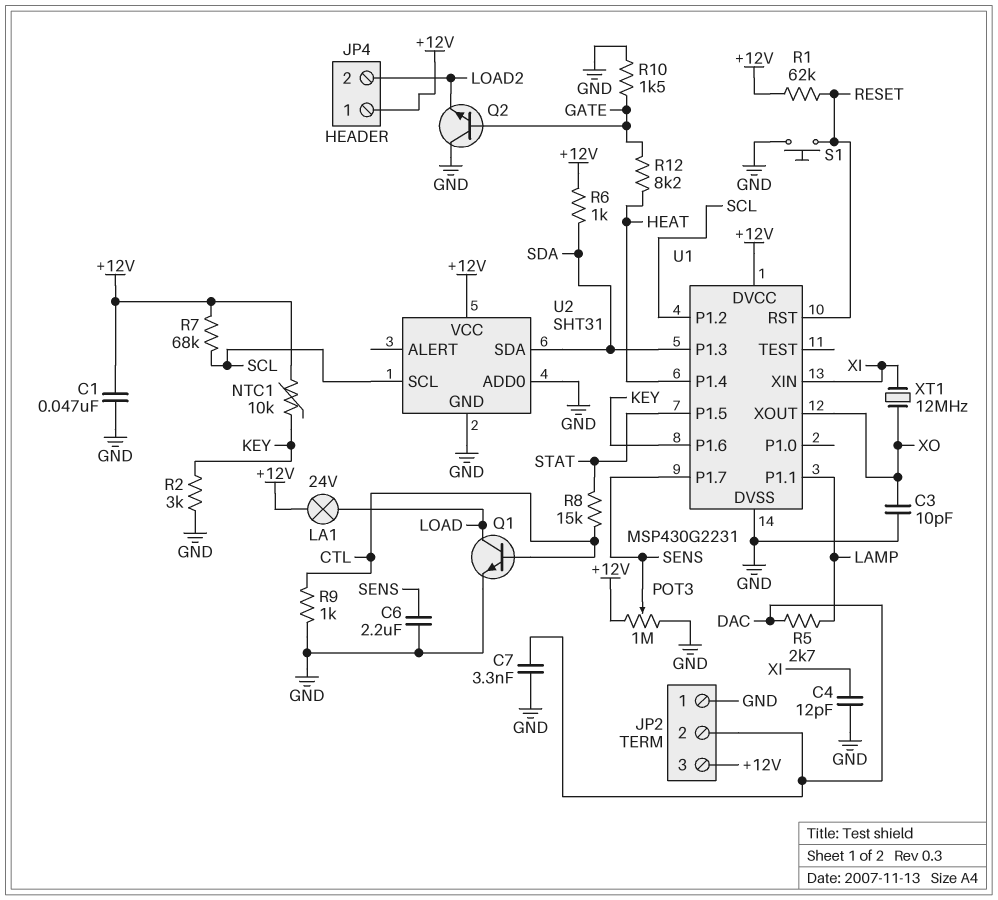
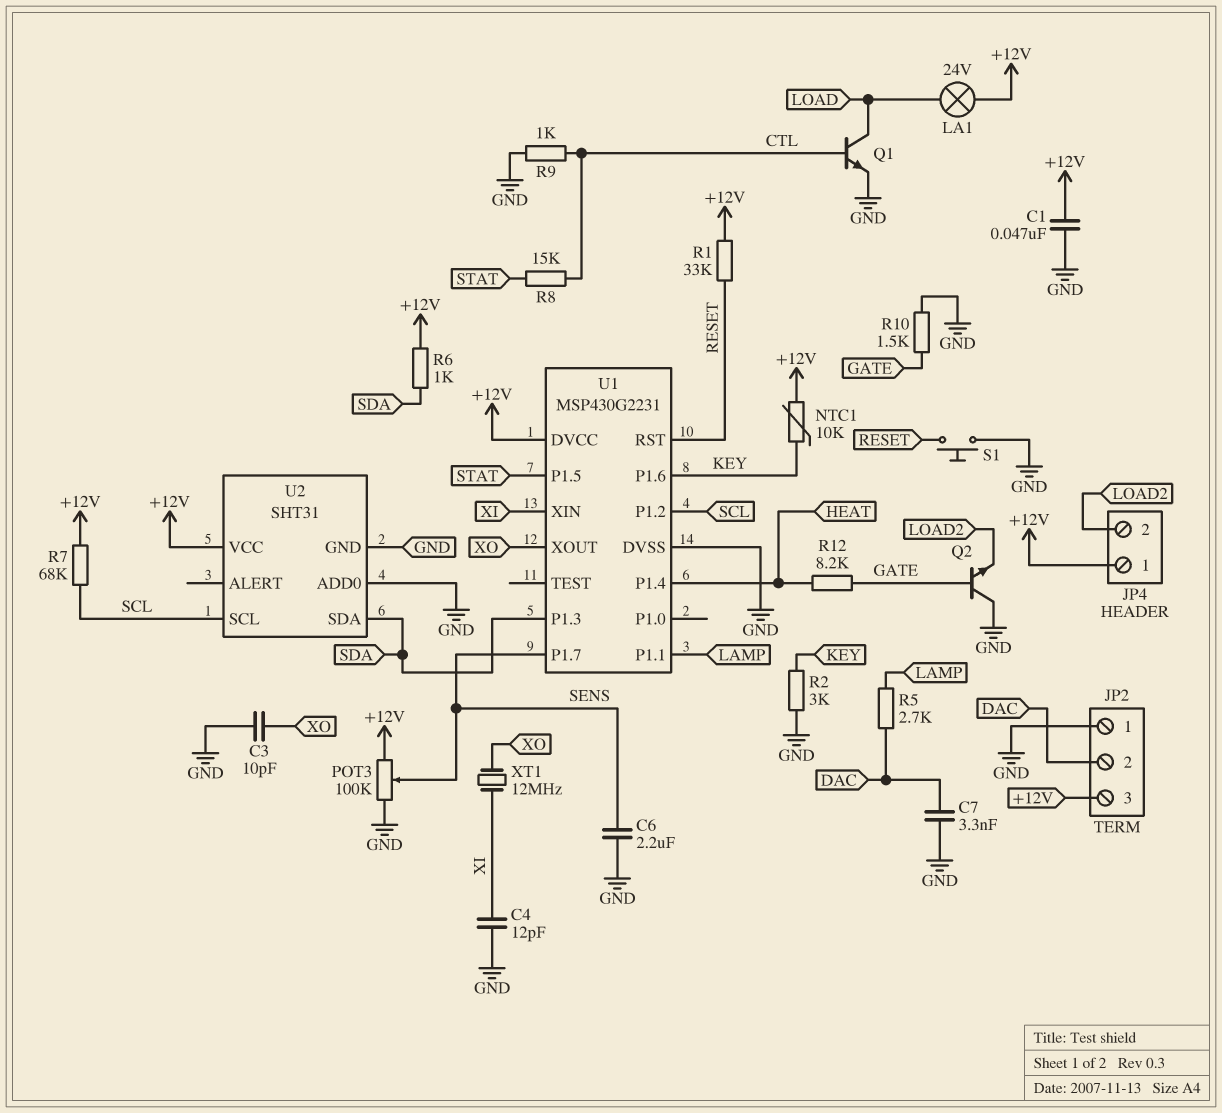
POT3: 1M (+12V, GND, wiper SENS) -> 100k (+12V, GND, wiper SENS)
R1: 62k (+12V, RESET) -> 33k (+12V, RESET)

